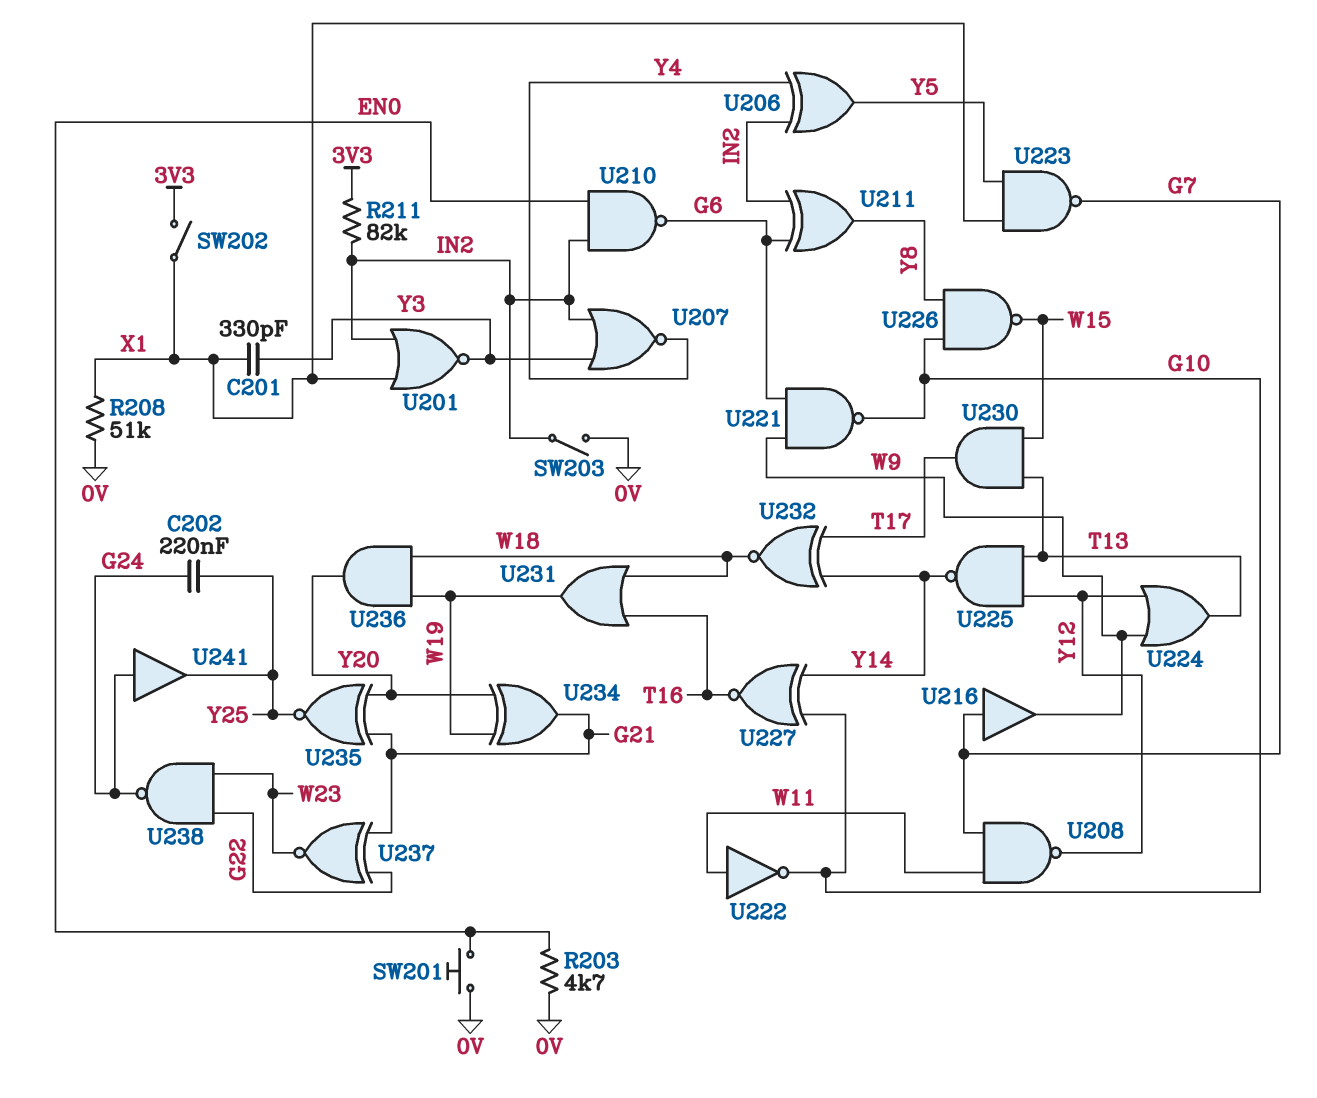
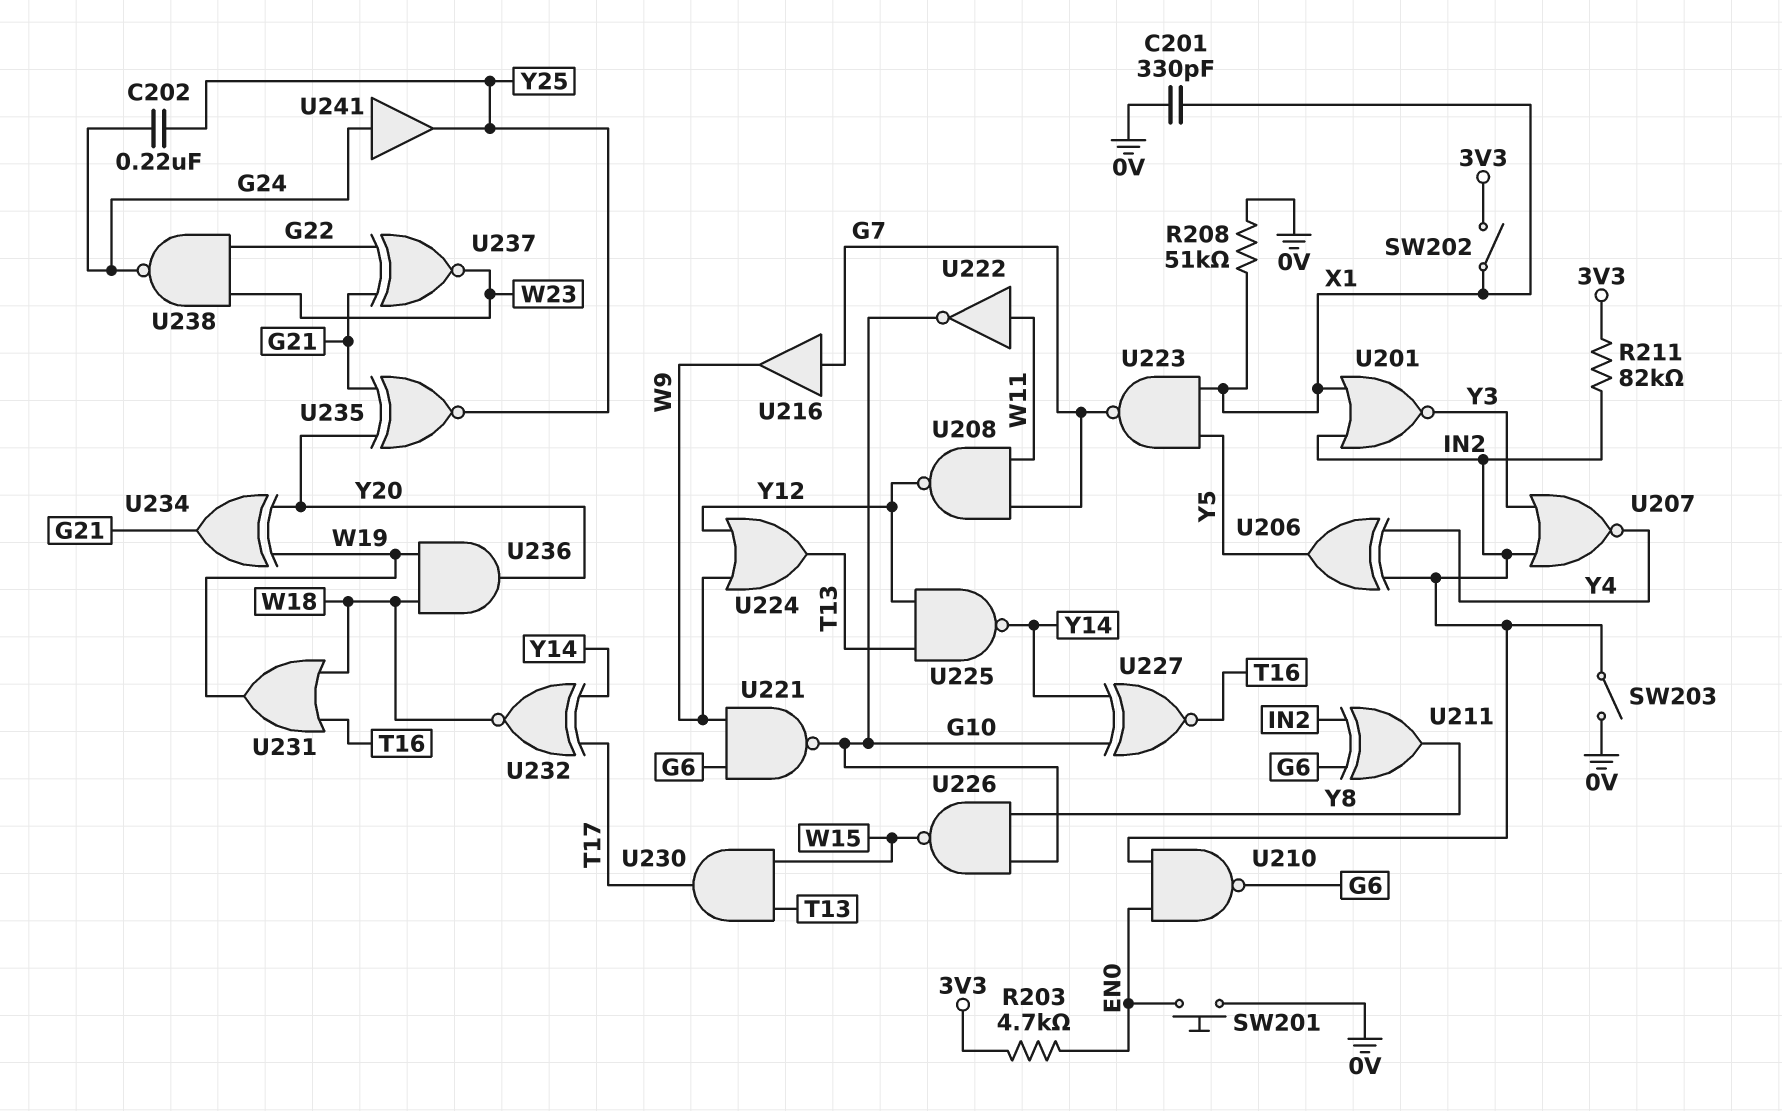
C201: 330pF (X1, Y3) -> 330pF (0V, X1)
R203: 4.7k (0V, EN0) -> 4.7k (3V3, EN0)

